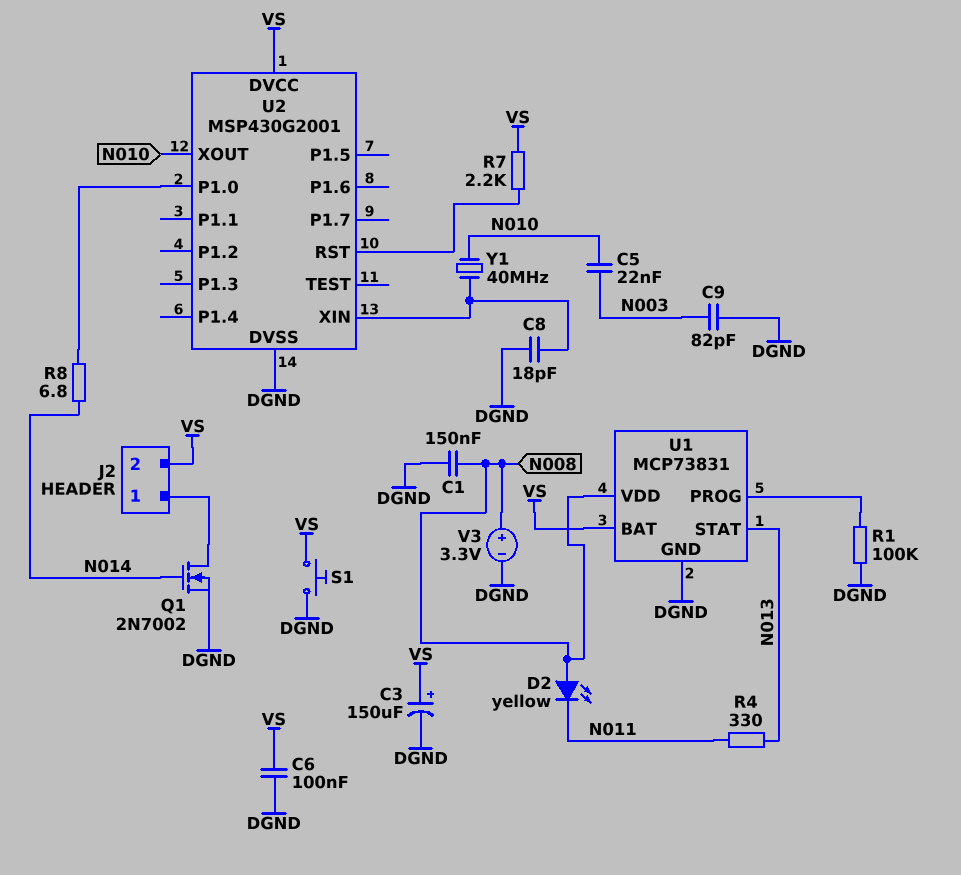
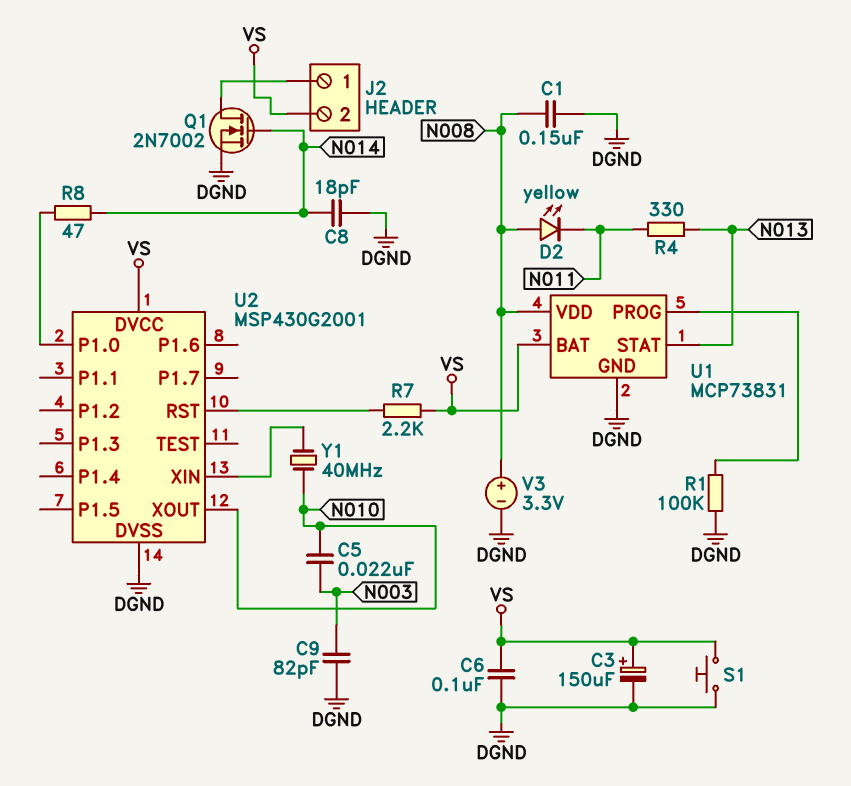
C8: 18pF (DGND, U2/XIN) -> 18pF (DGND, N014)
R8: 6.8 (N014, U2/P1.0) -> 47 (N014, U2/P1.0)

